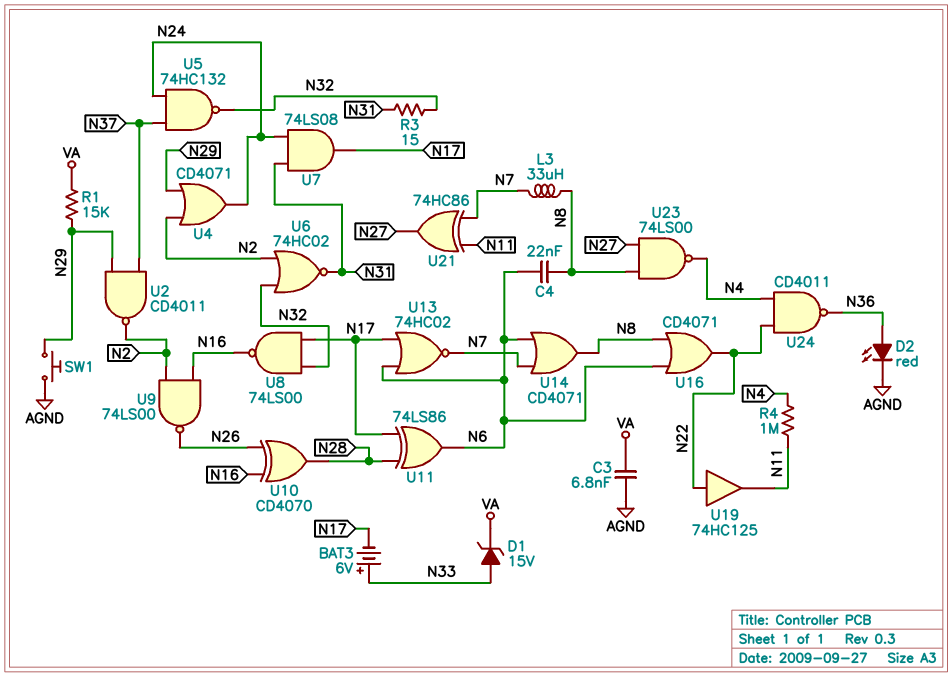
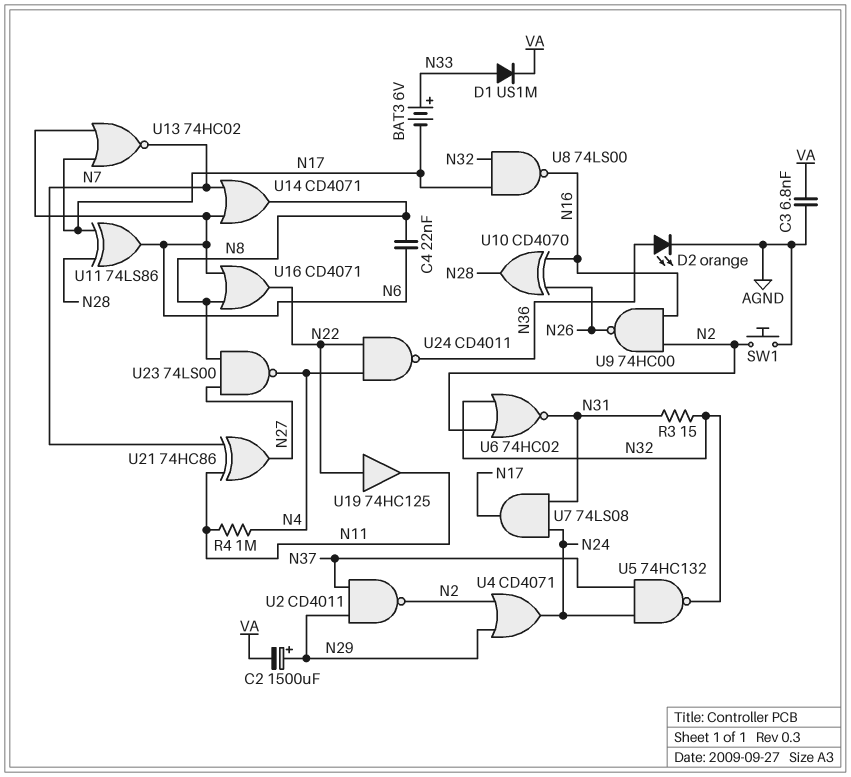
C2: none -> 1500uF (plus N29, minus VA)
D1: zener 15V (A N33, K VA) -> diode US1M (A N33, K VA)
D2: LED red (A N36, K AGND) -> LED orange (A N36, K AGND)
L3: 33uH (N7, N8) -> none
R1: 15k (N29, VA) -> none
SW1: button (AGND, N29) -> button (AGND, N2)
U9: NAND 74LS00 (in N2, in N16, out N26) -> NAND 74HC00 (in N2, in N16, out N26)

